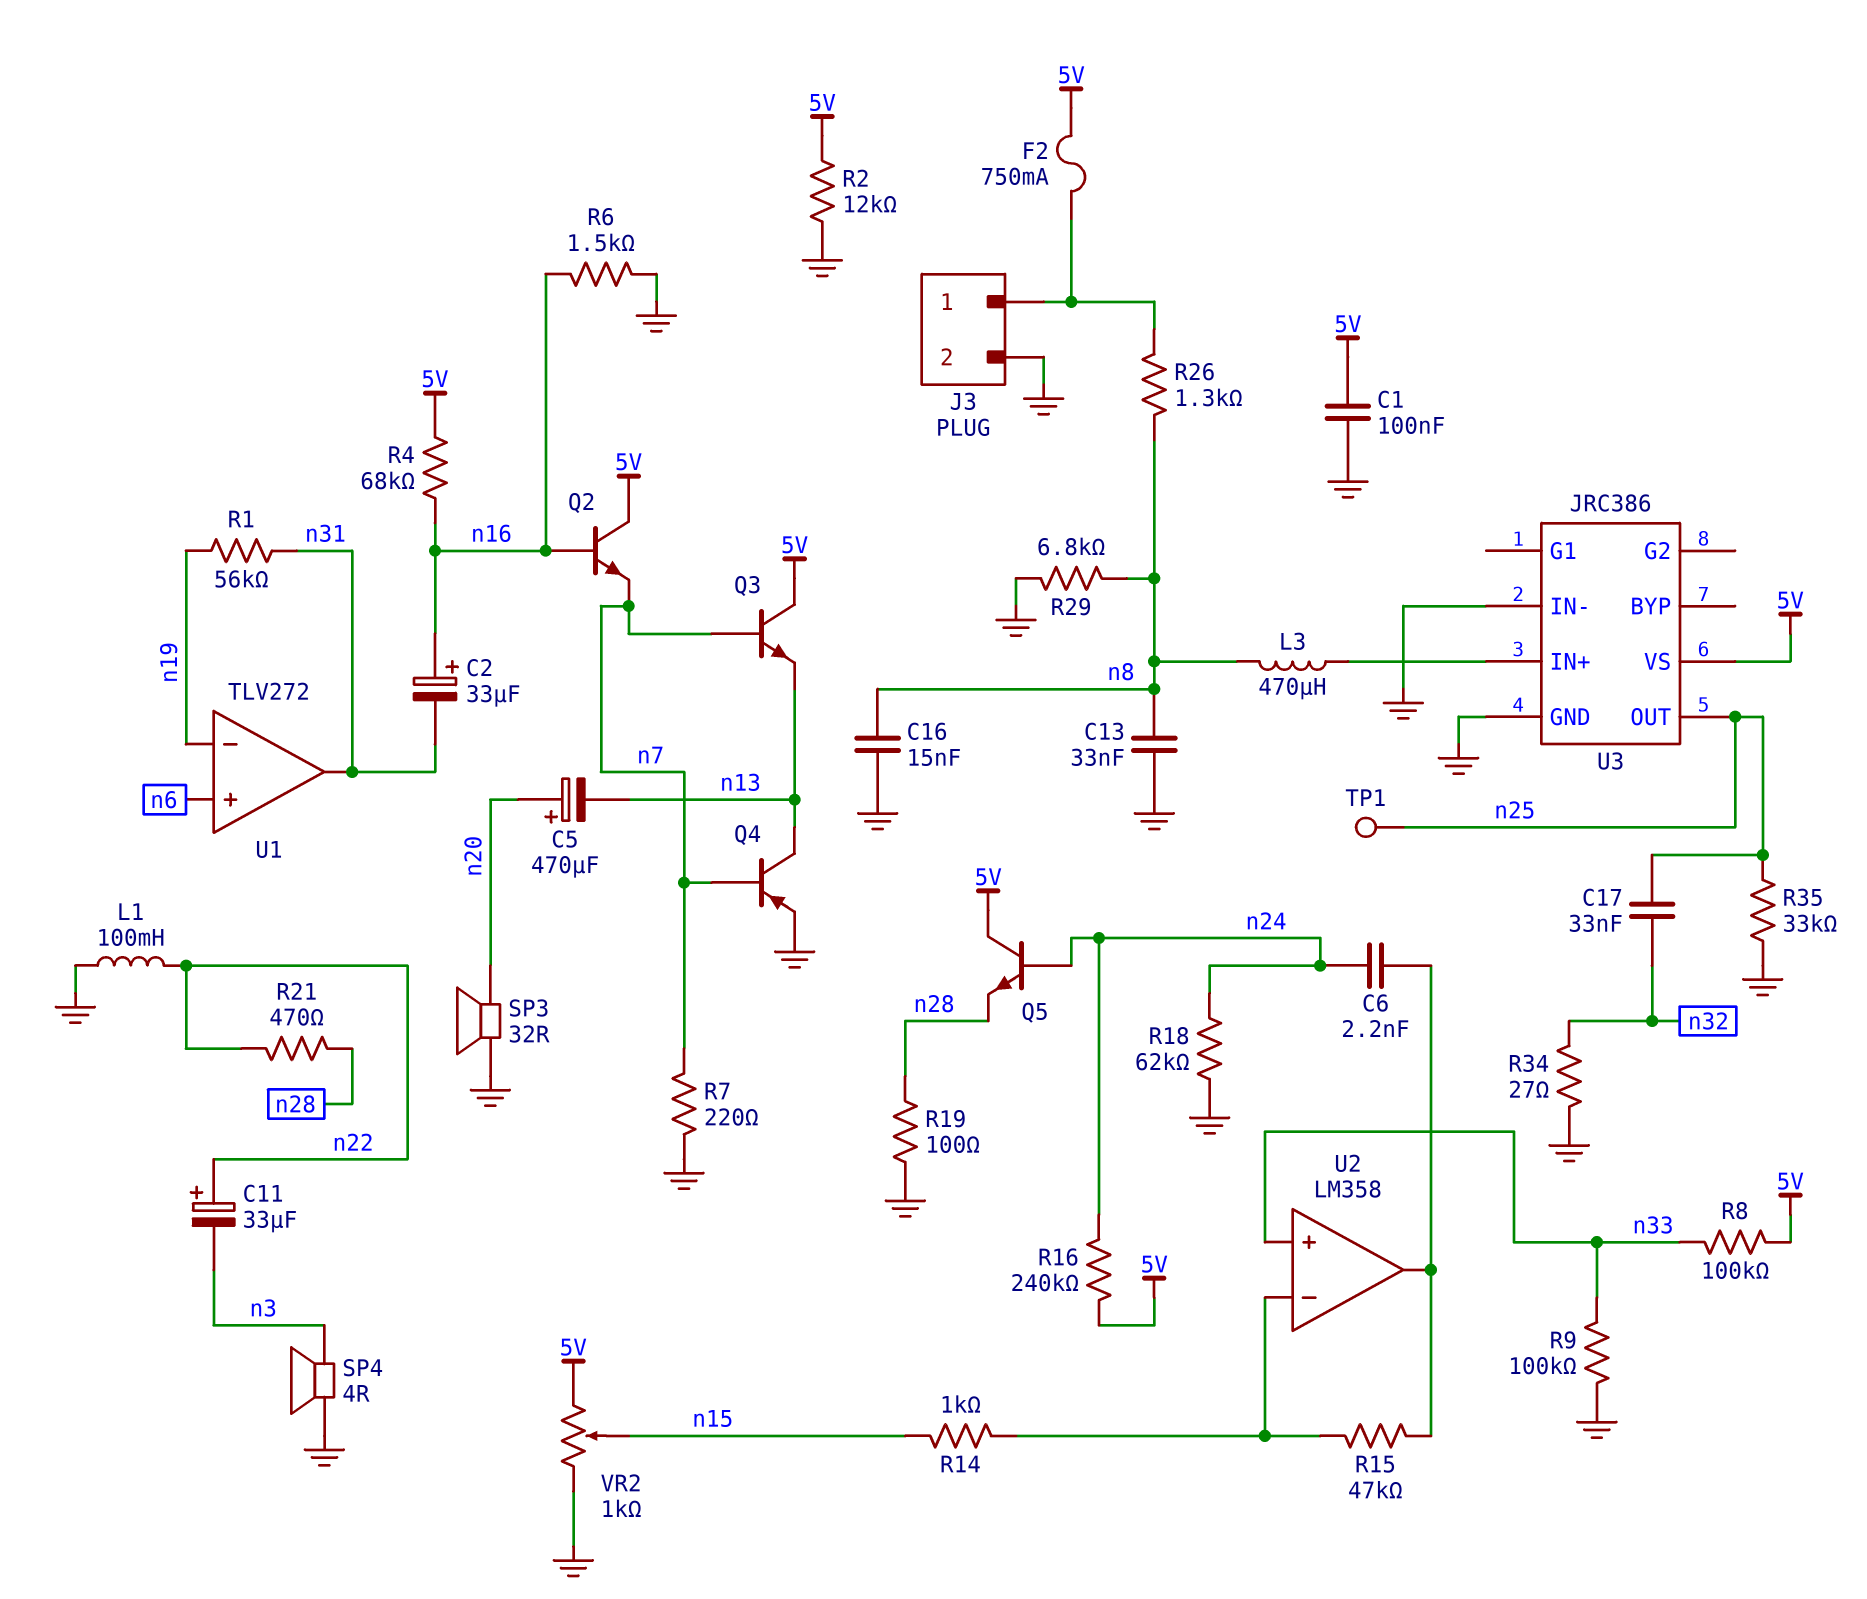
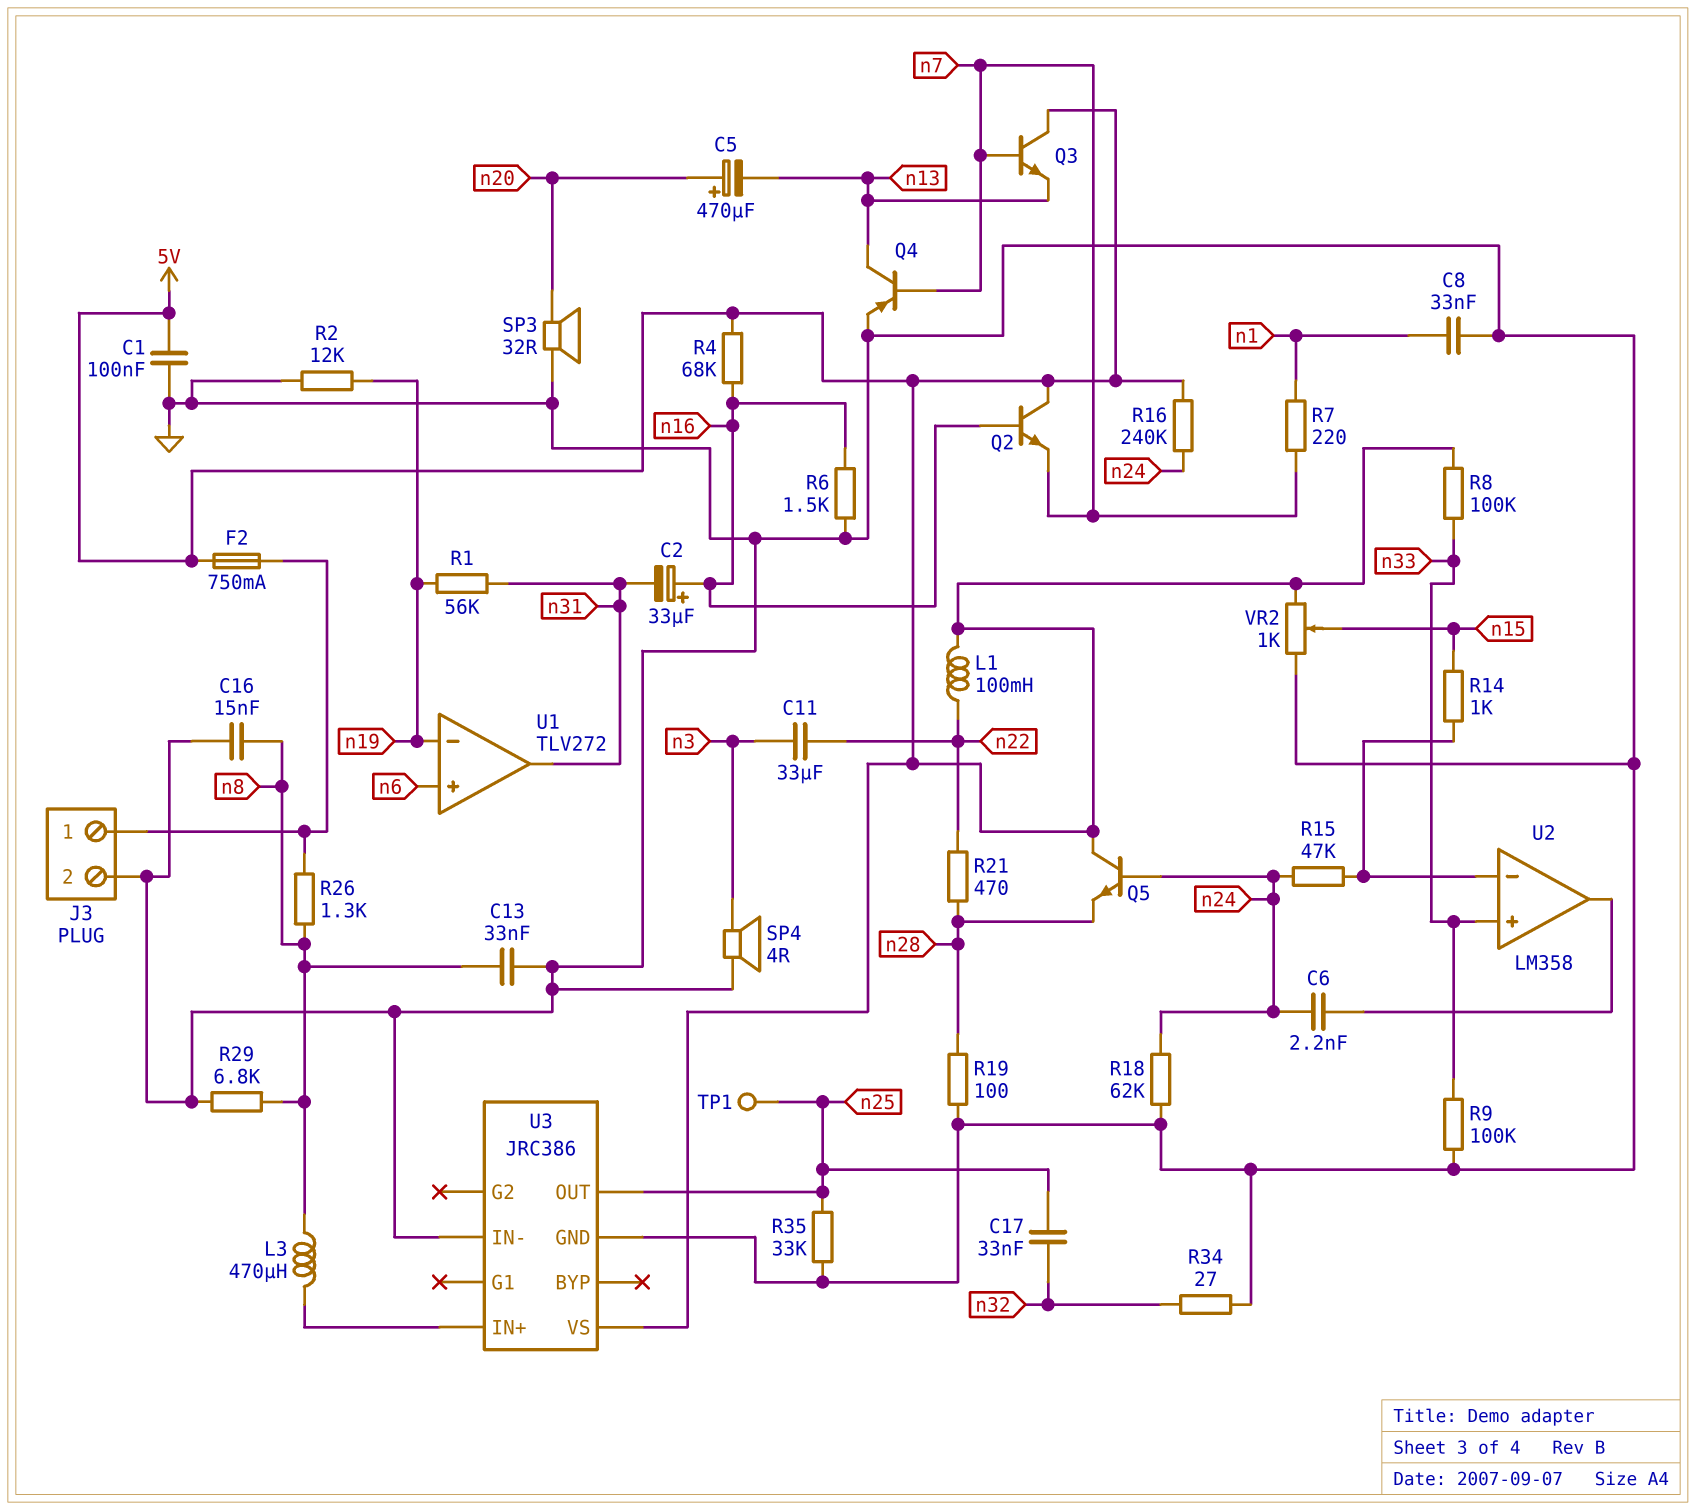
C8: none -> 33nF (GND, n1)
C11: 33uF (plus n22, minus n3) -> 33uF (n3, n22)
L1: 100mH (GND, n22) -> 100mH (5V, n22)
R2: 12k (5V, GND) -> 12k (GND, n19)
R7: 220 (GND, n7) -> 220 (n1, n7)
R15: 47k (U2/in-, U2/out) -> 47k (U2/in-, n24)

